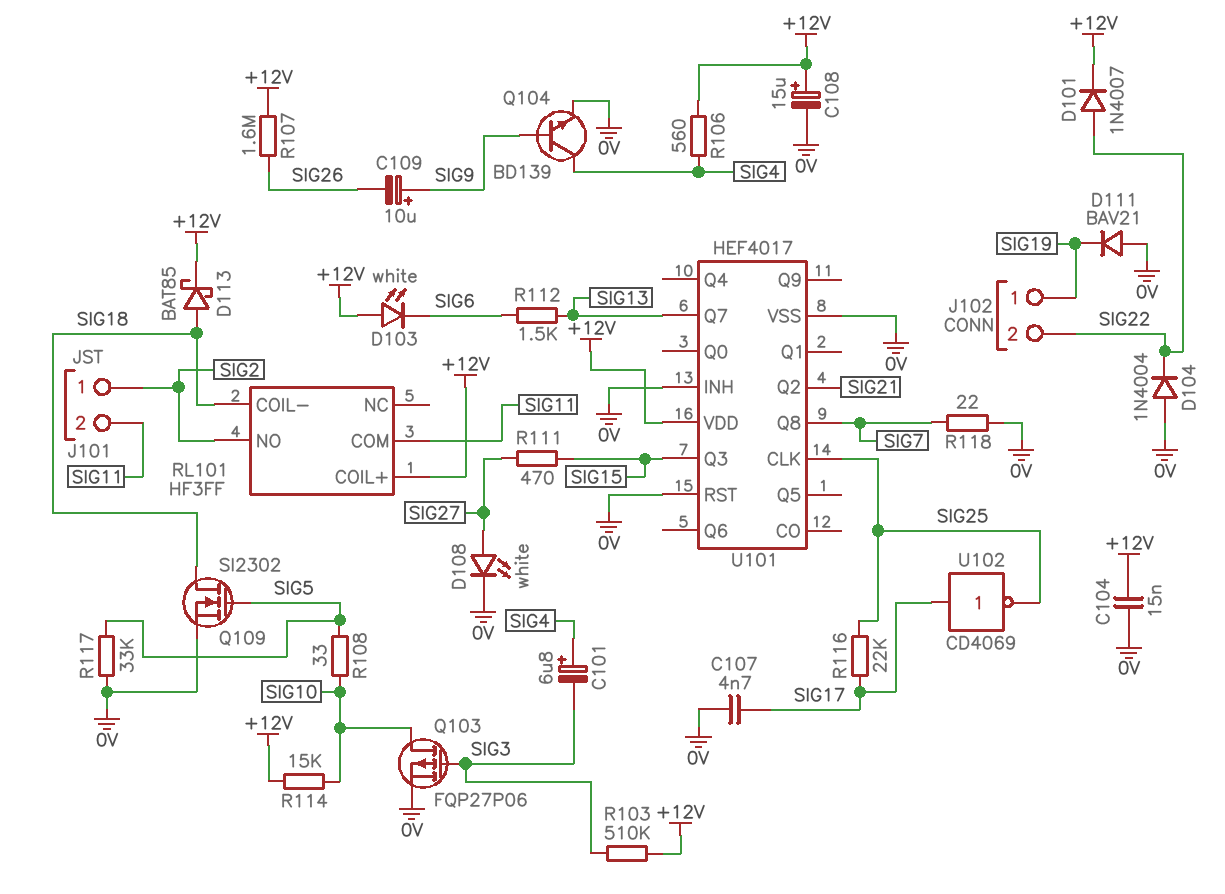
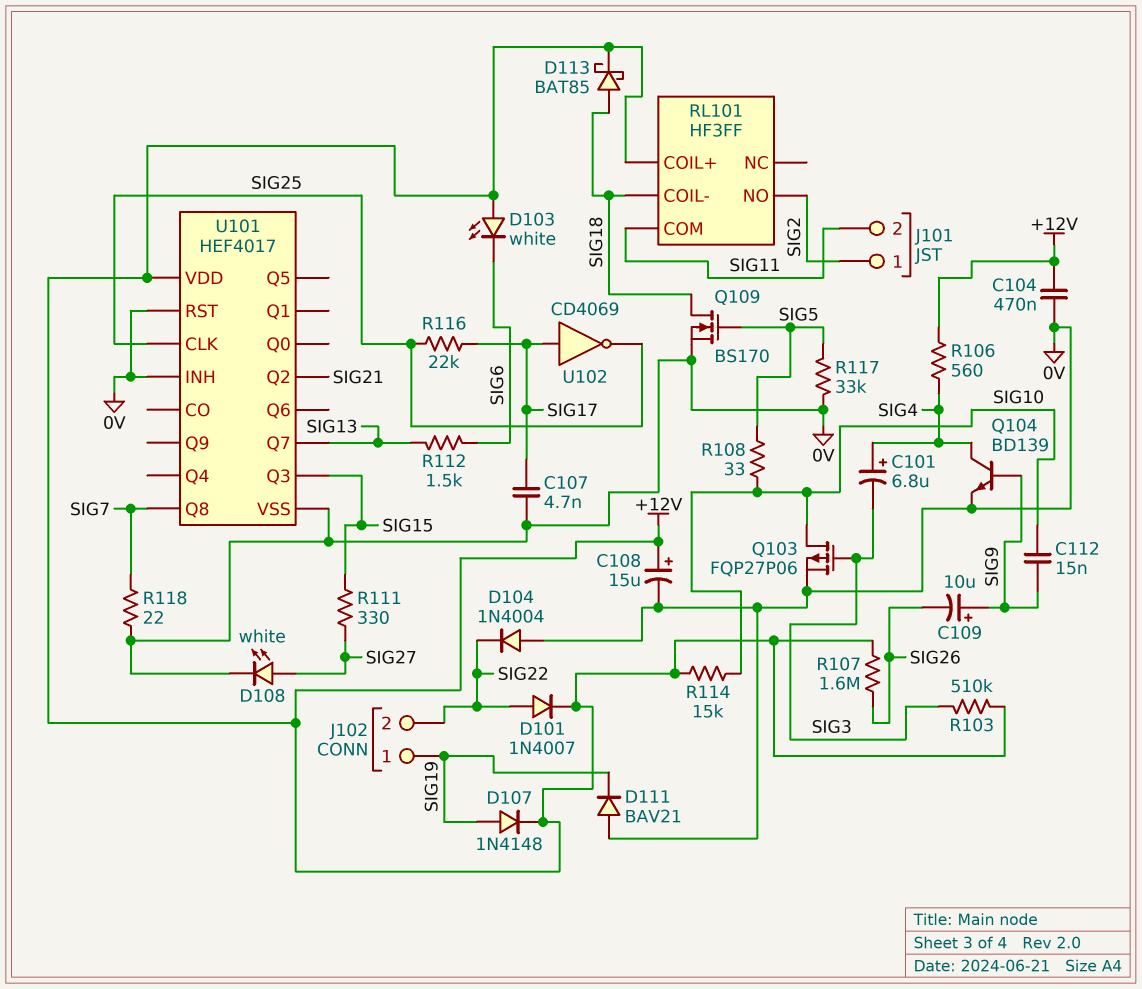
C104: 15nF (+12V, 0V) -> 470nF (+12V, 0V)
C112: none -> 15nF (SIG9, SIG10)
D107: none -> diode 1N4148 (A SIG19, K +12V)
Q109: NMOS SI2302 (G SIG5, D SIG18, S 0V) -> NMOS BS170 (G SIG5, D SIG18, S 0V)
R111: 470 (SIG15, SIG27) -> 330 (SIG15, SIG27)

